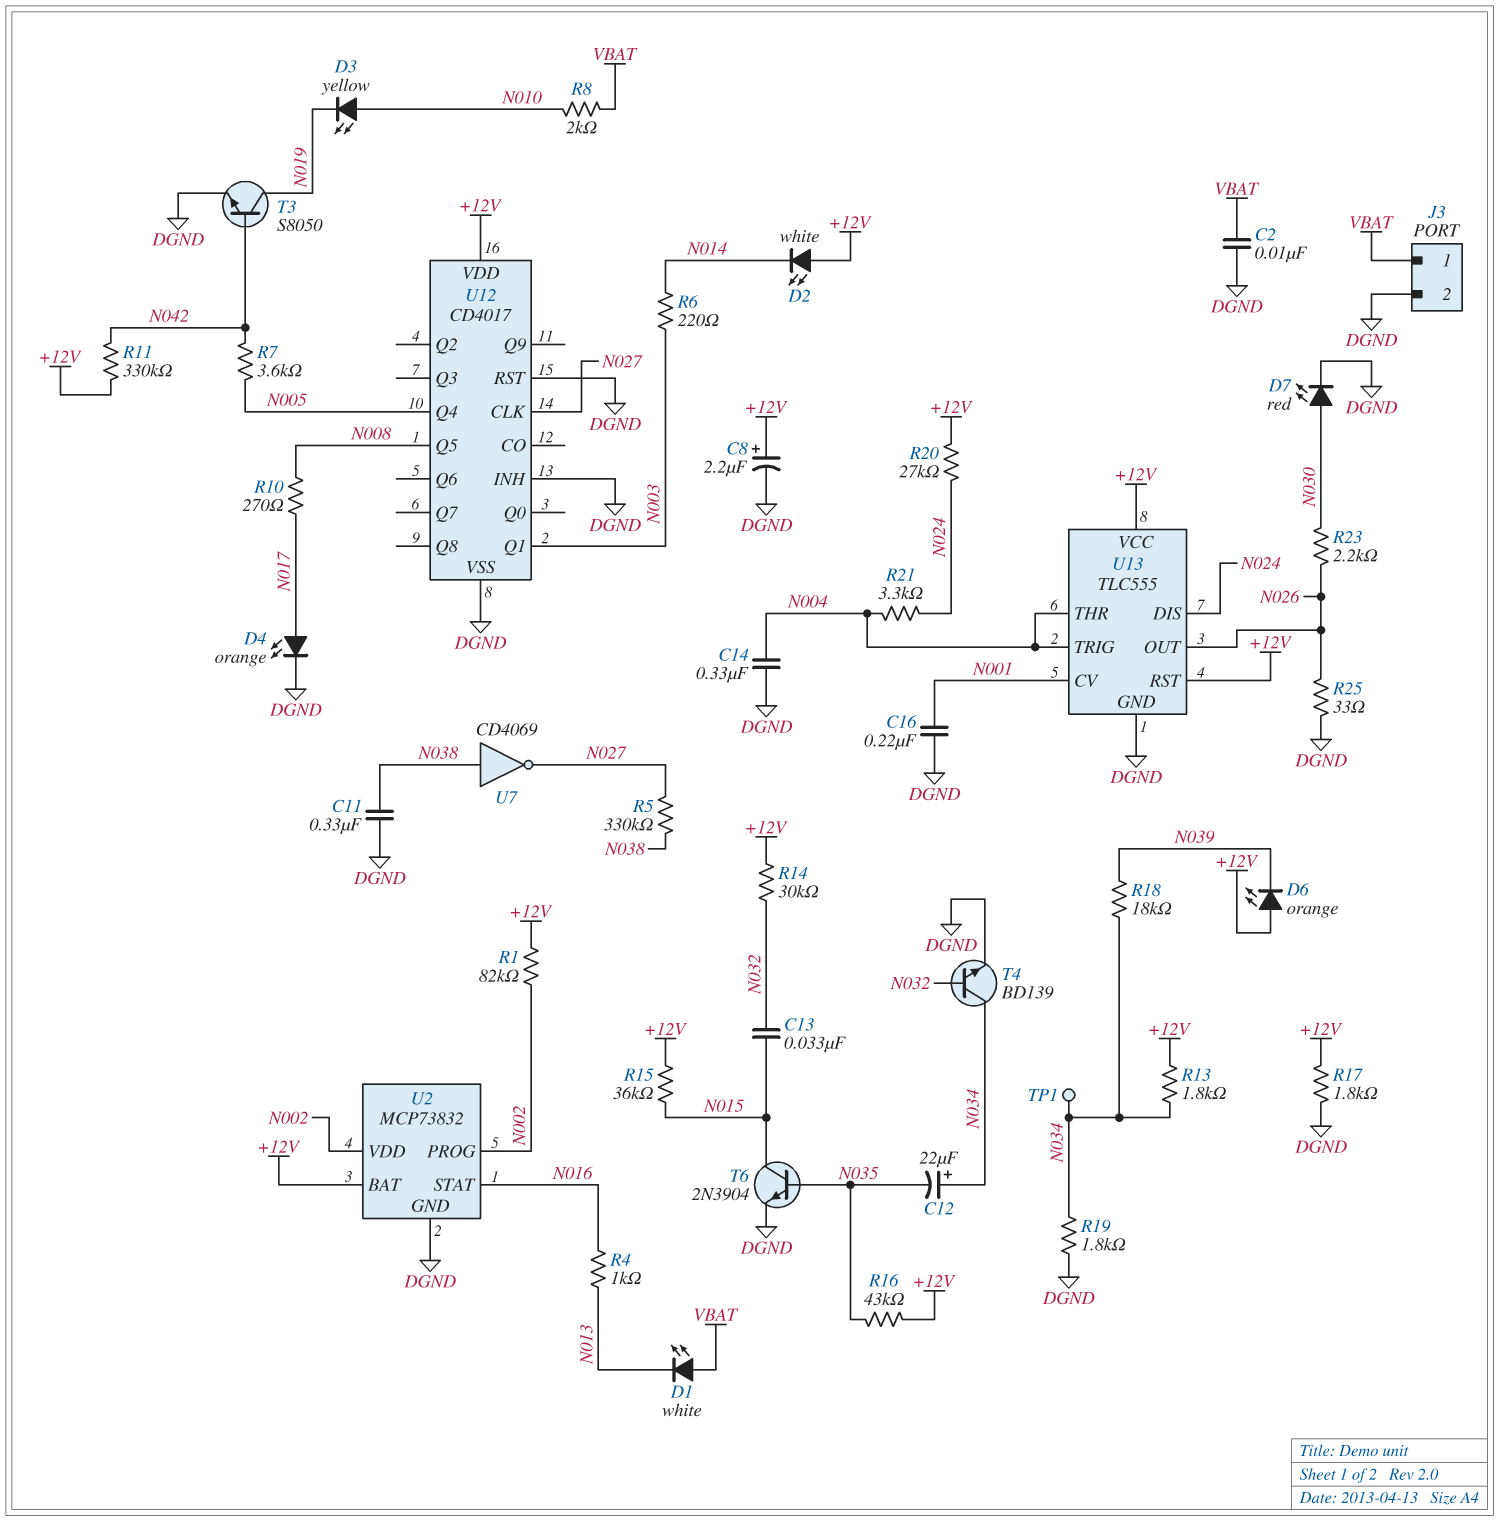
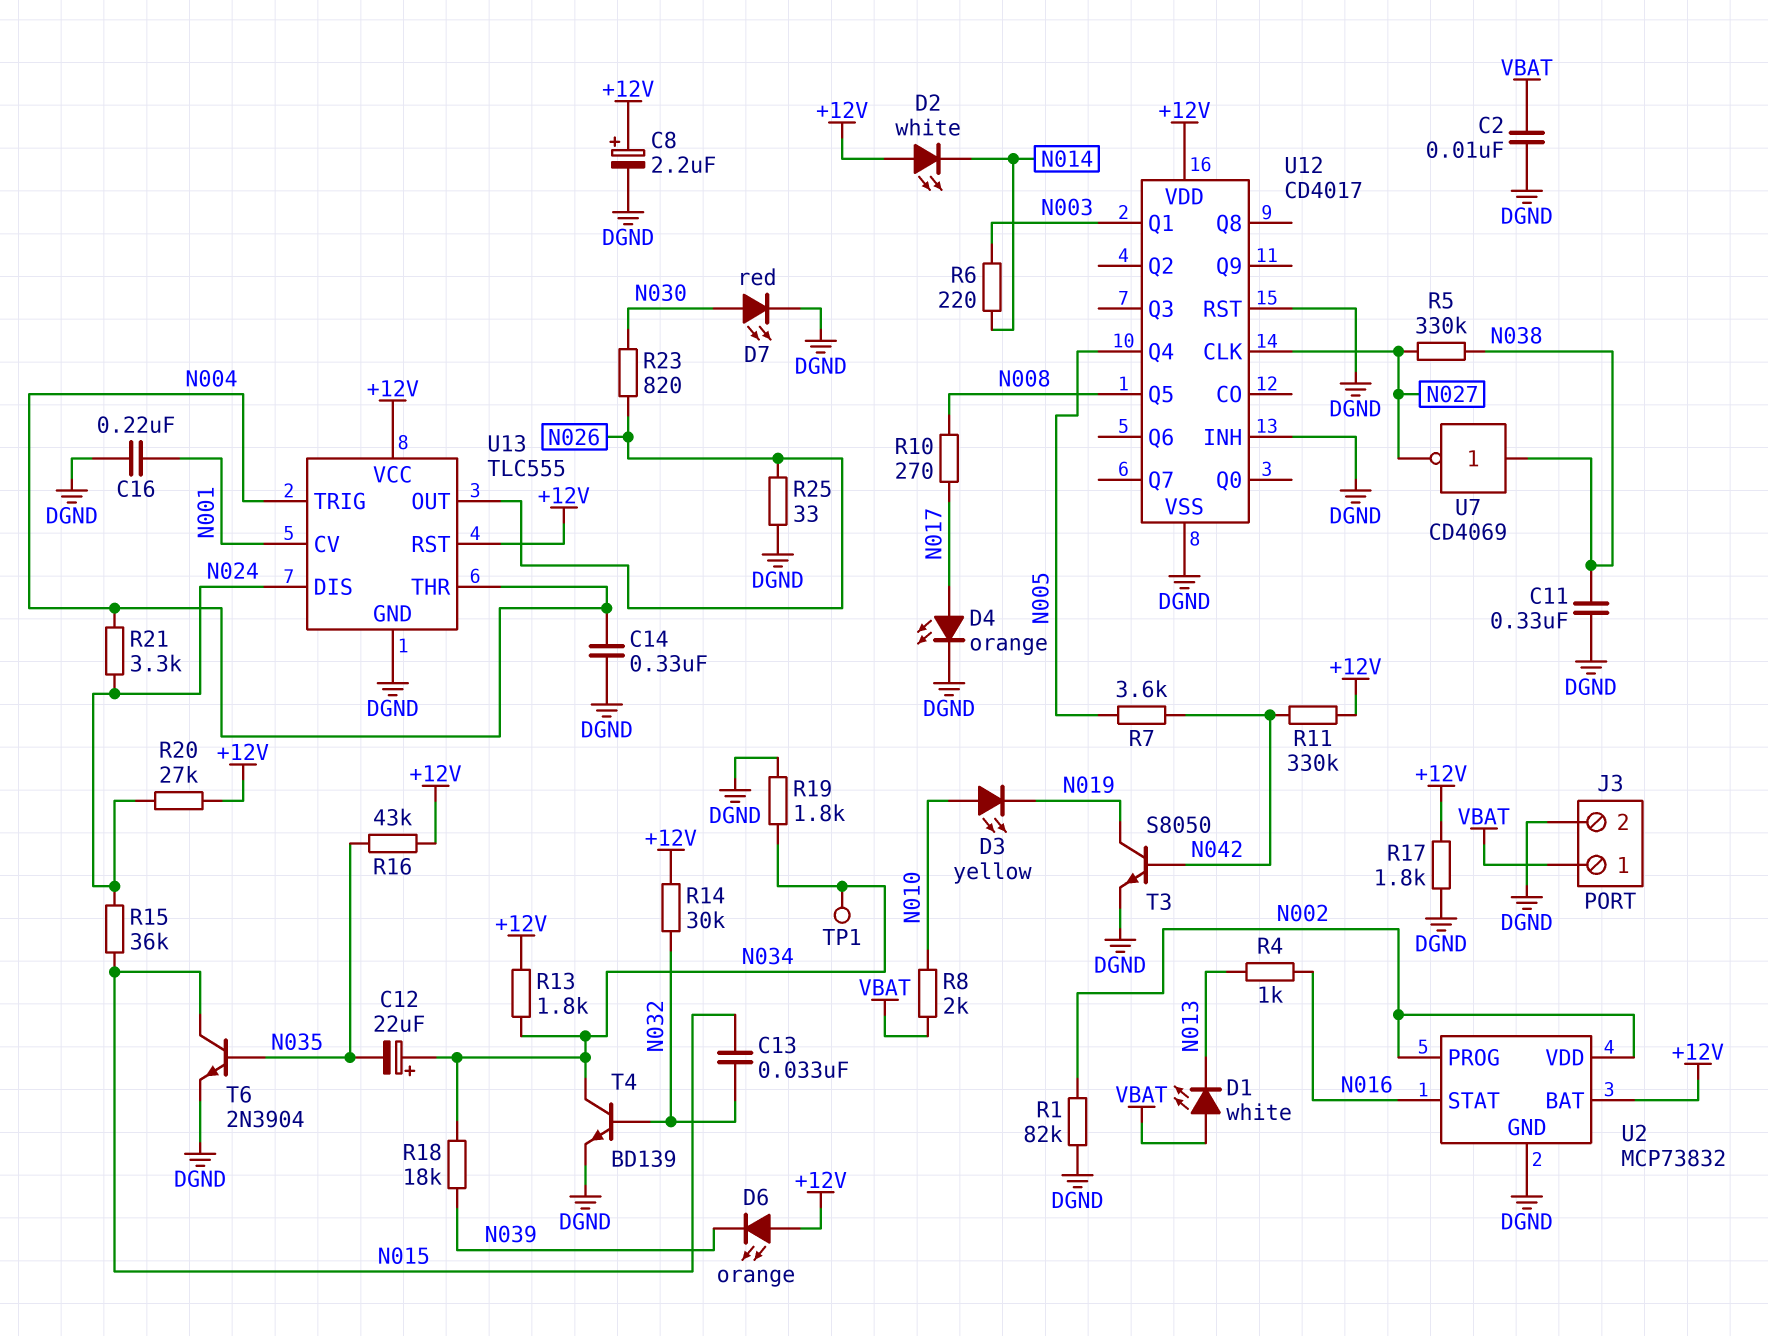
R1: 82k (+12V, N002) -> 82k (DGND, N002)
R15: 36k (+12V, N015) -> 36k (N015, N024)
R23: 2.2k (N026, N030) -> 820 (N026, N030)

